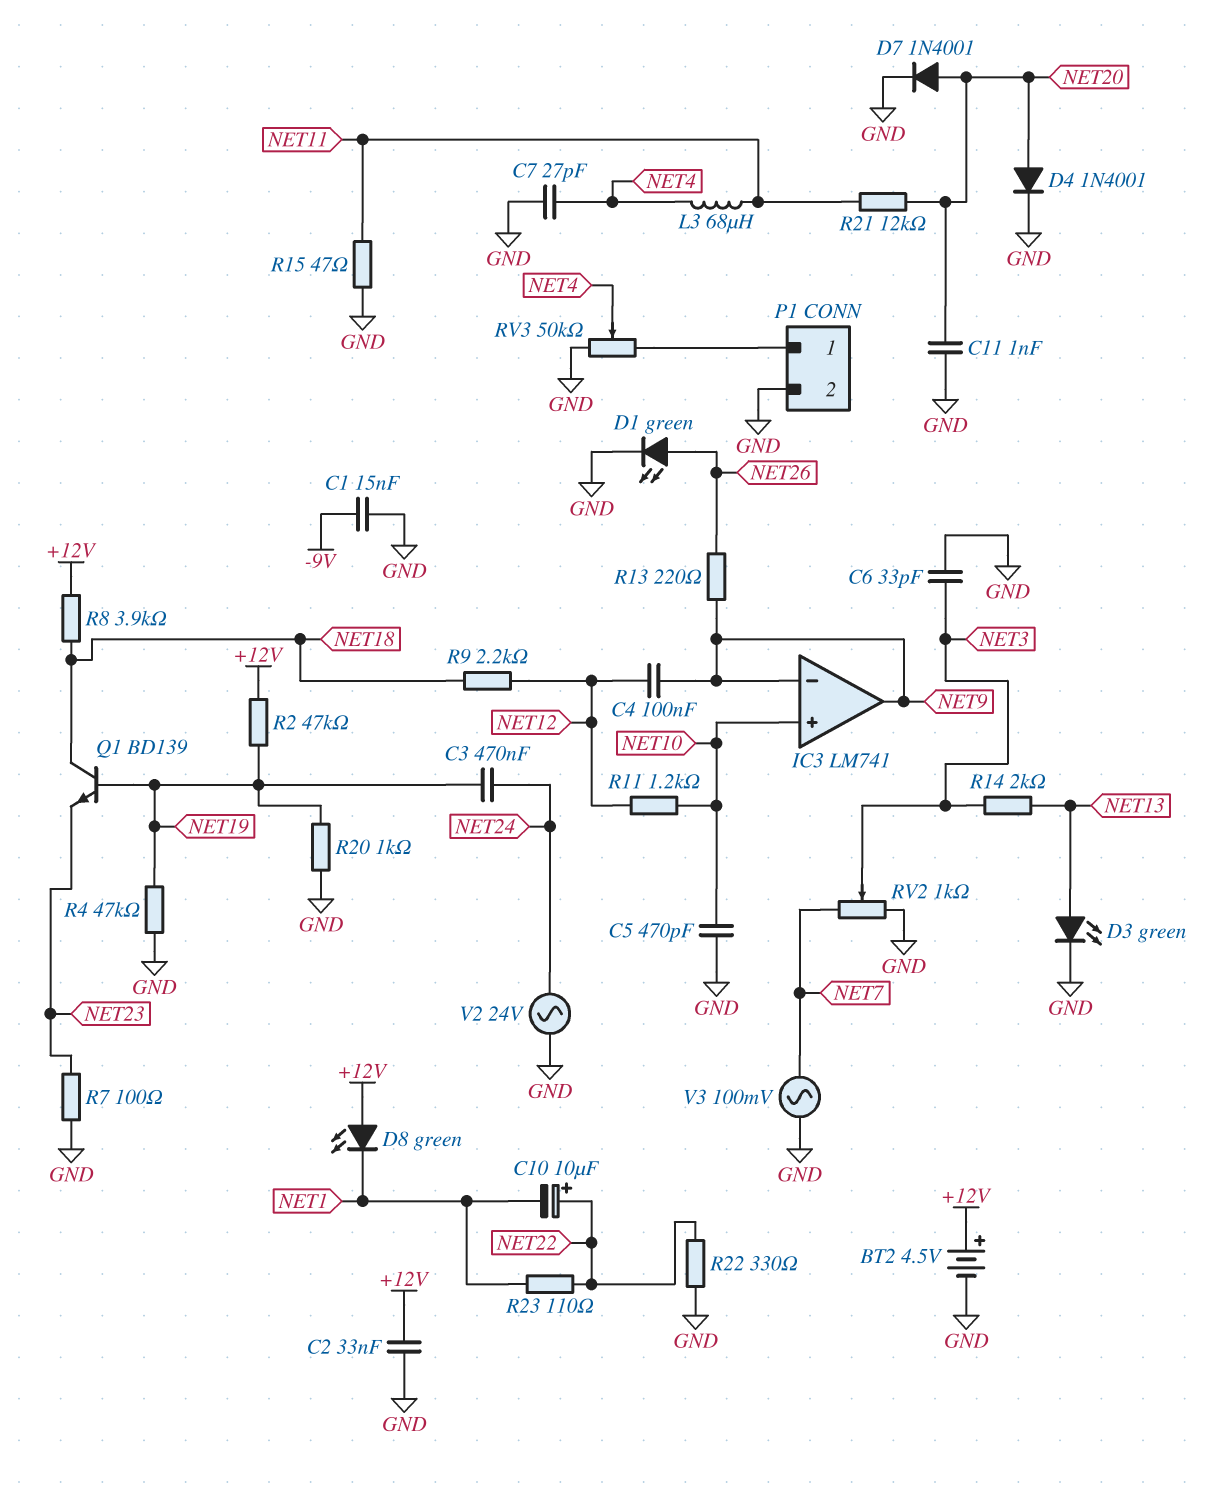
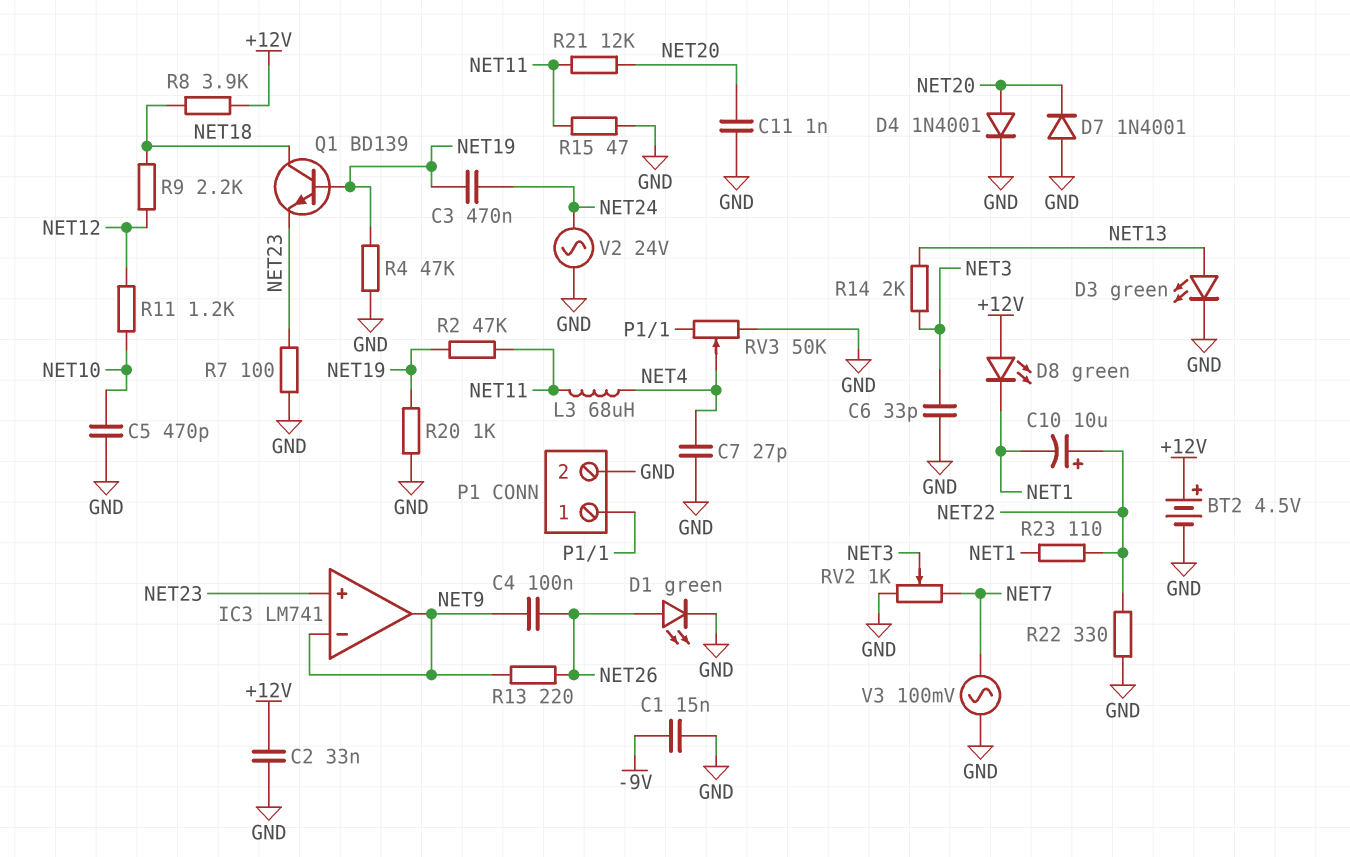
C4: 100nF (NET9, NET12) -> 100nF (NET9, NET26)
D7: diode 1N4001 (A NET20, K GND) -> diode 1N4001 (A GND, K NET20)
IC3 pin in+: NET10 -> NET23
R2: 47k (+12V, NET19) -> 47k (NET11, NET19)

